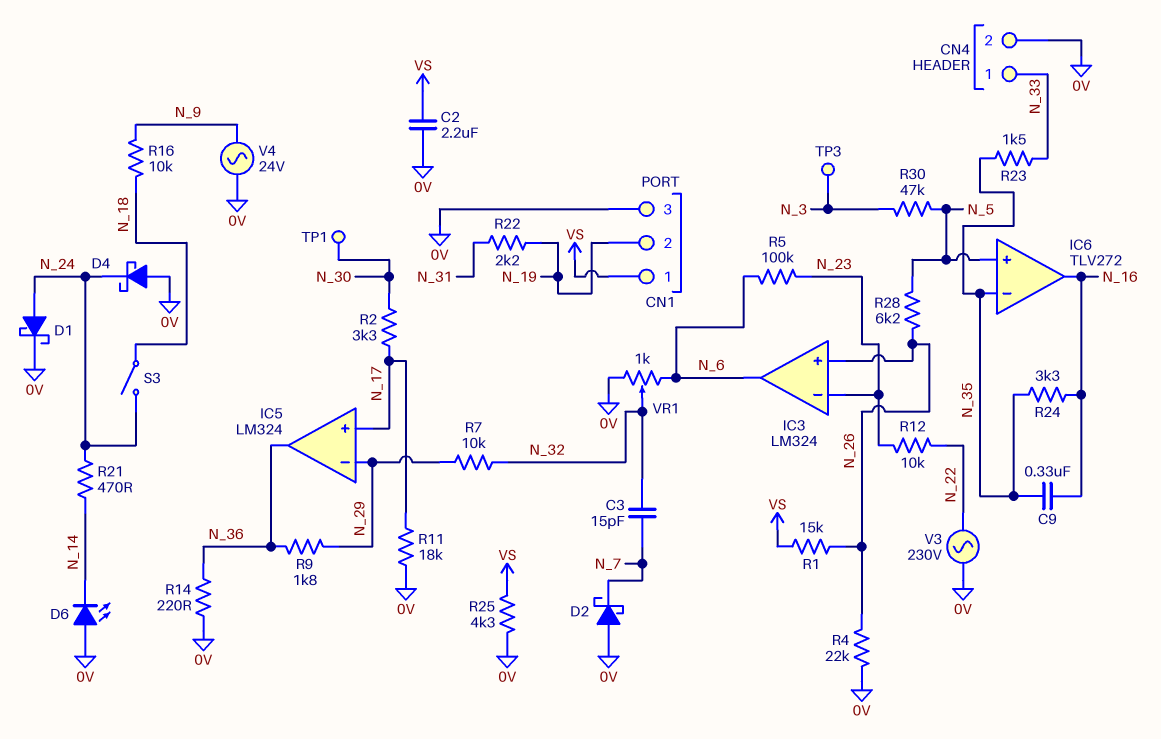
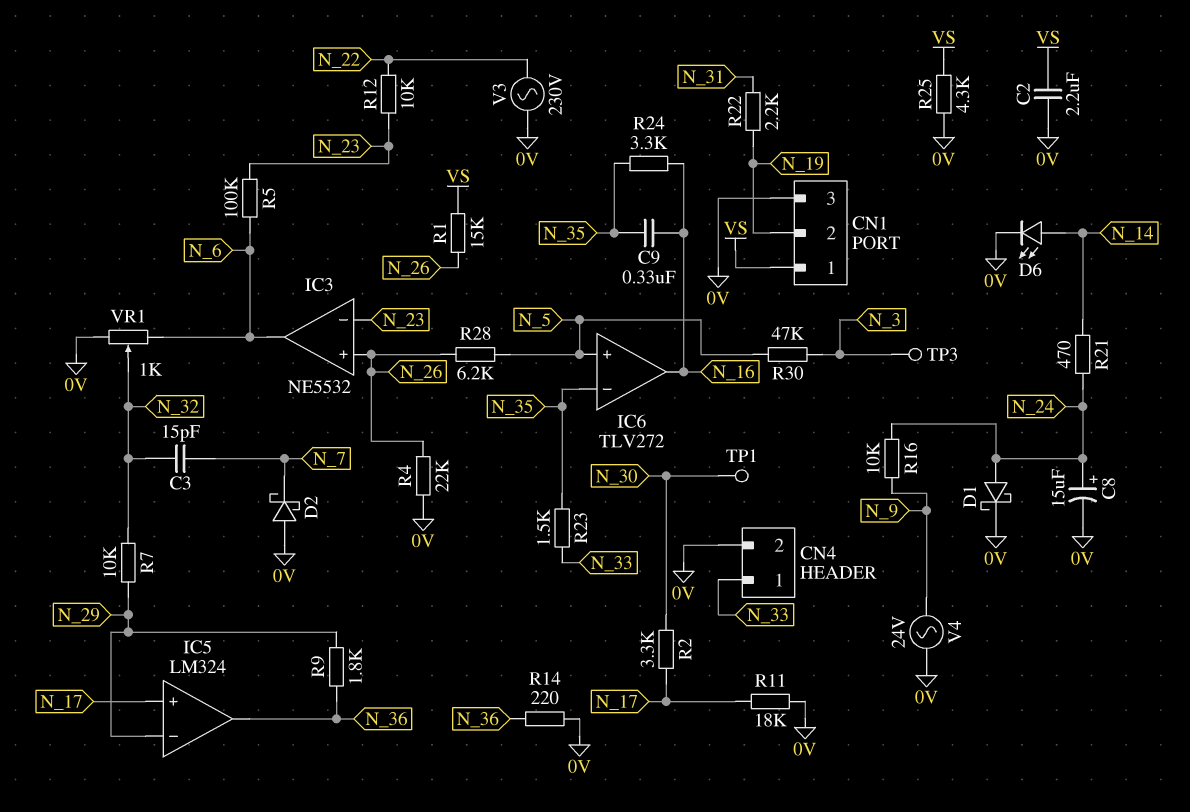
C8: none -> 15uF (plus N_24, minus 0V)
D4: schottky (A 0V, K N_24) -> none
D6: LED (A 0V, K N_14) -> LED (A N_14, K 0V)
IC3: LM324 -> NE5532
R16: 10k (N_9, N_18) -> 10k (N_9, N_24)
S3: switch (N_18, N_24) -> none

